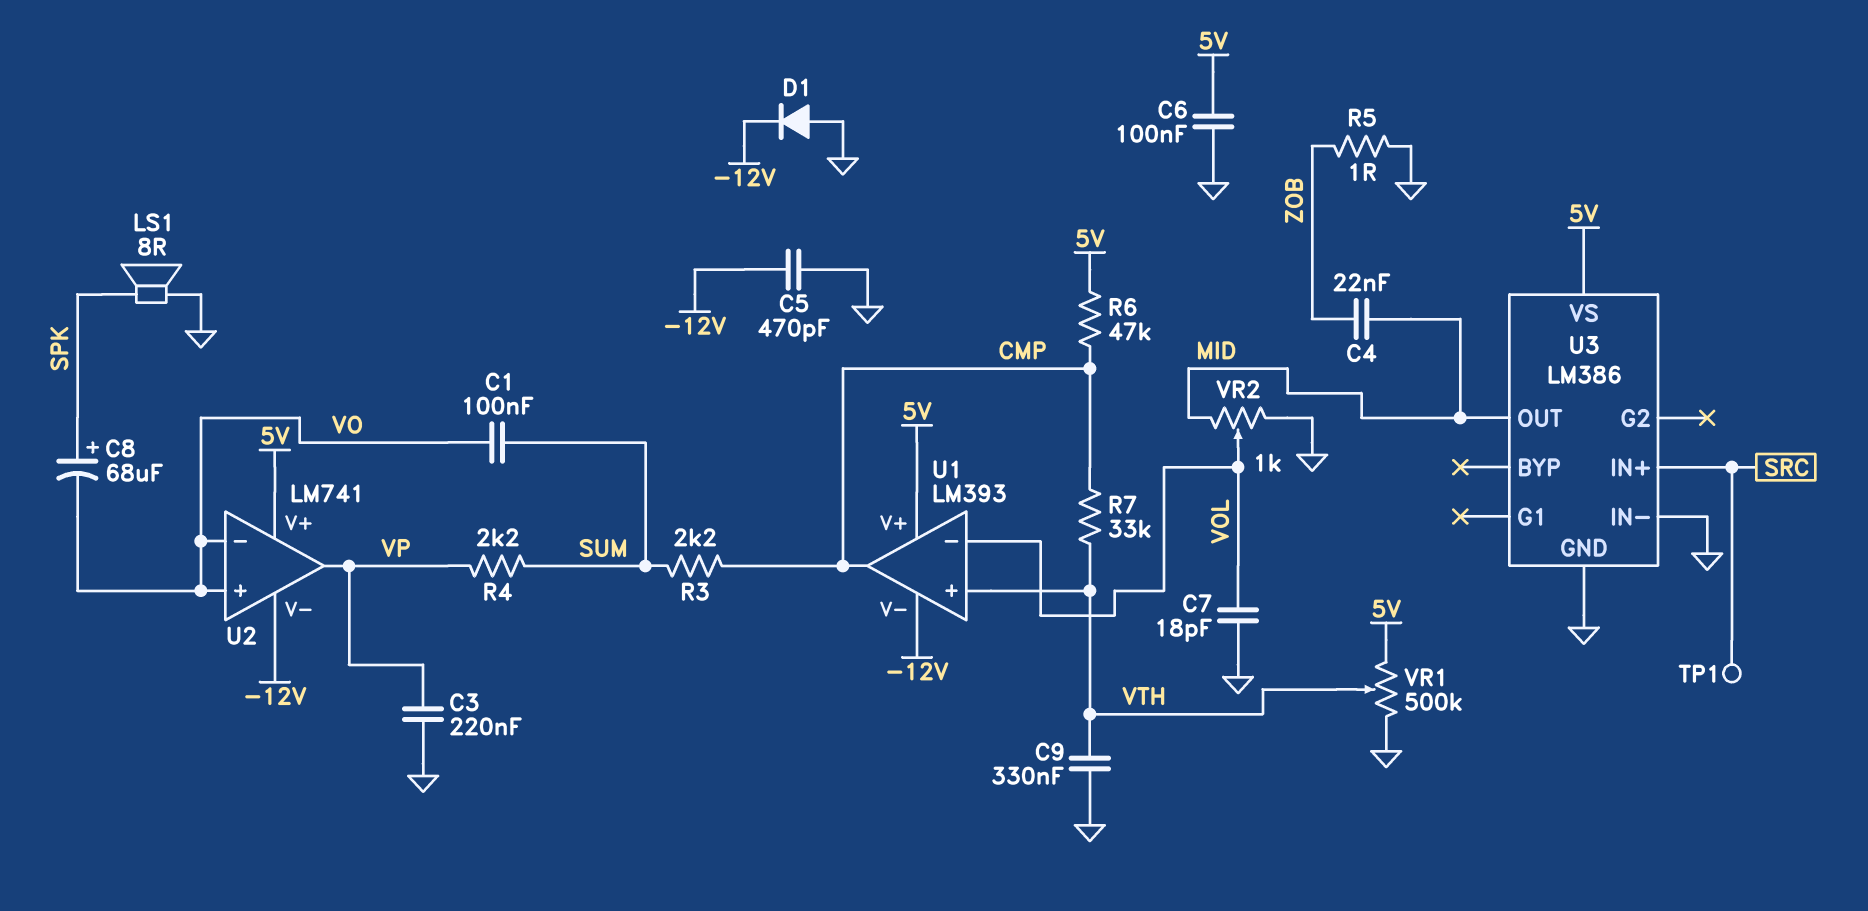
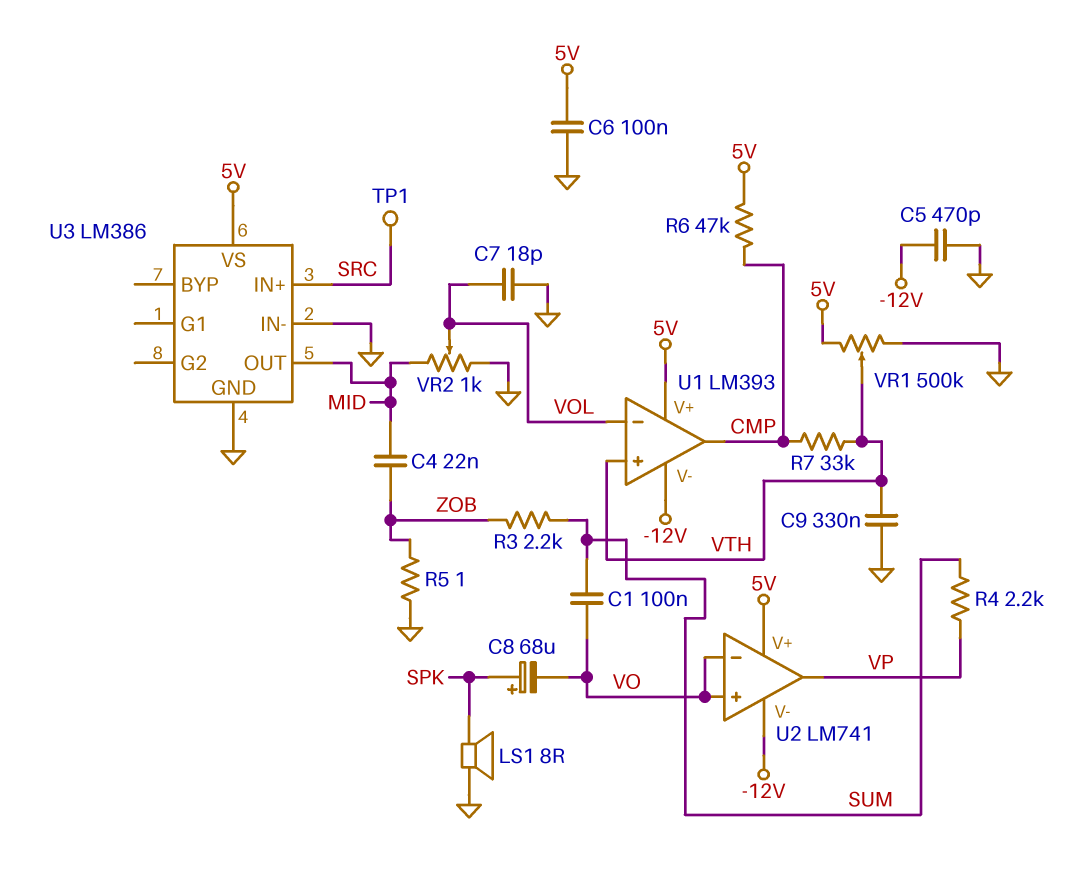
C3: 220nF (GND, VP) -> none
D1: diode (A GND, K -12V) -> none
R3: 2.2k (CMP, SUM) -> 2.2k (SUM, ZOB)

